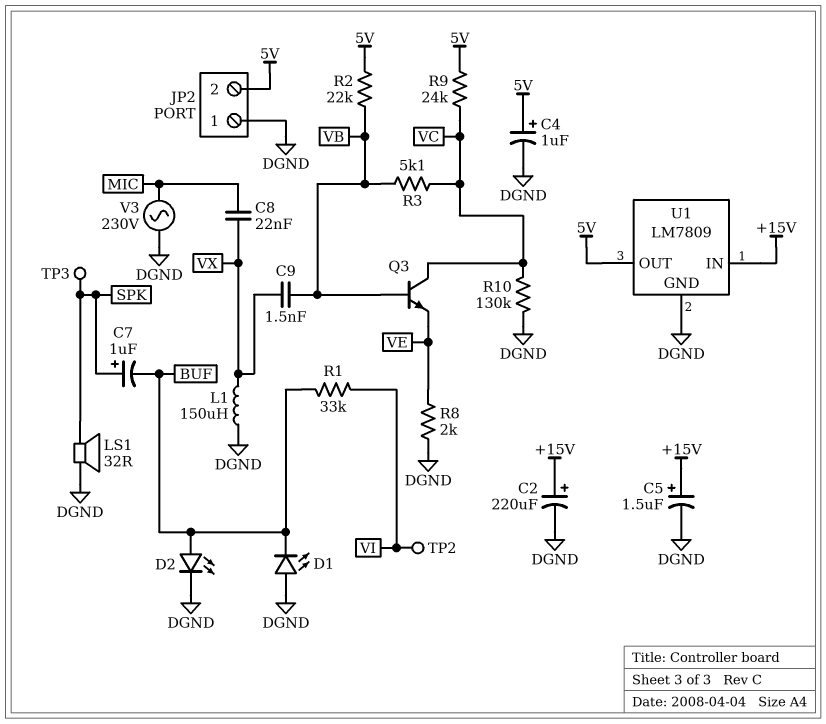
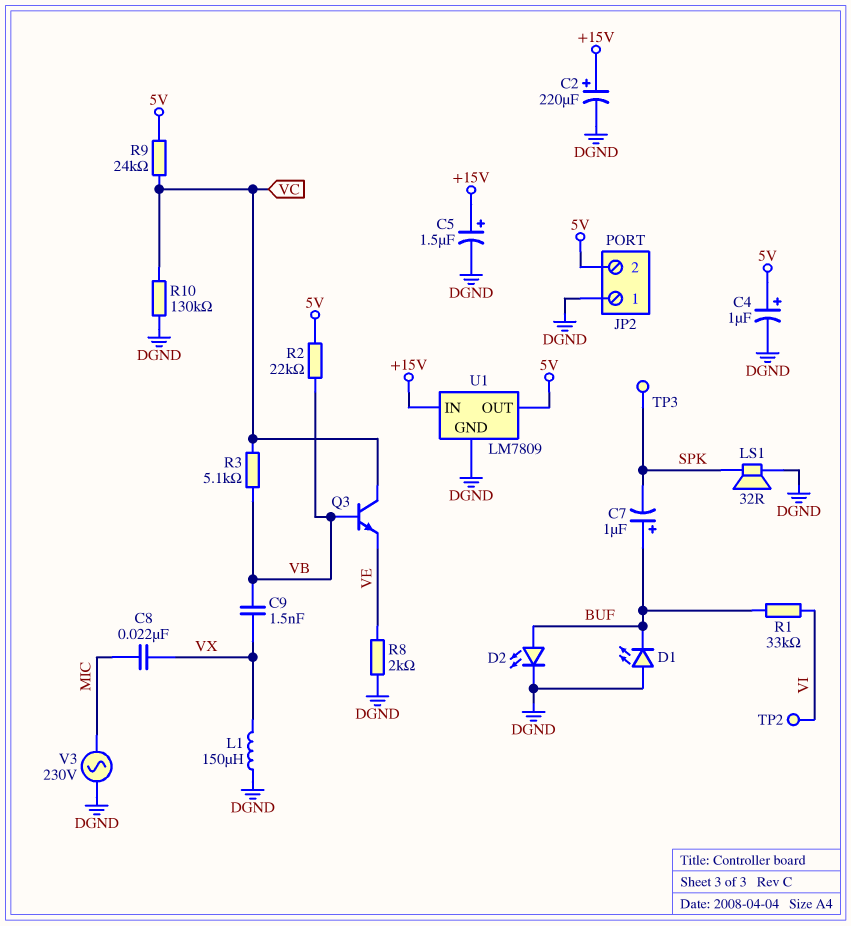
C7: 1uF (plus SPK, minus BUF) -> 1uF (plus BUF, minus SPK)

